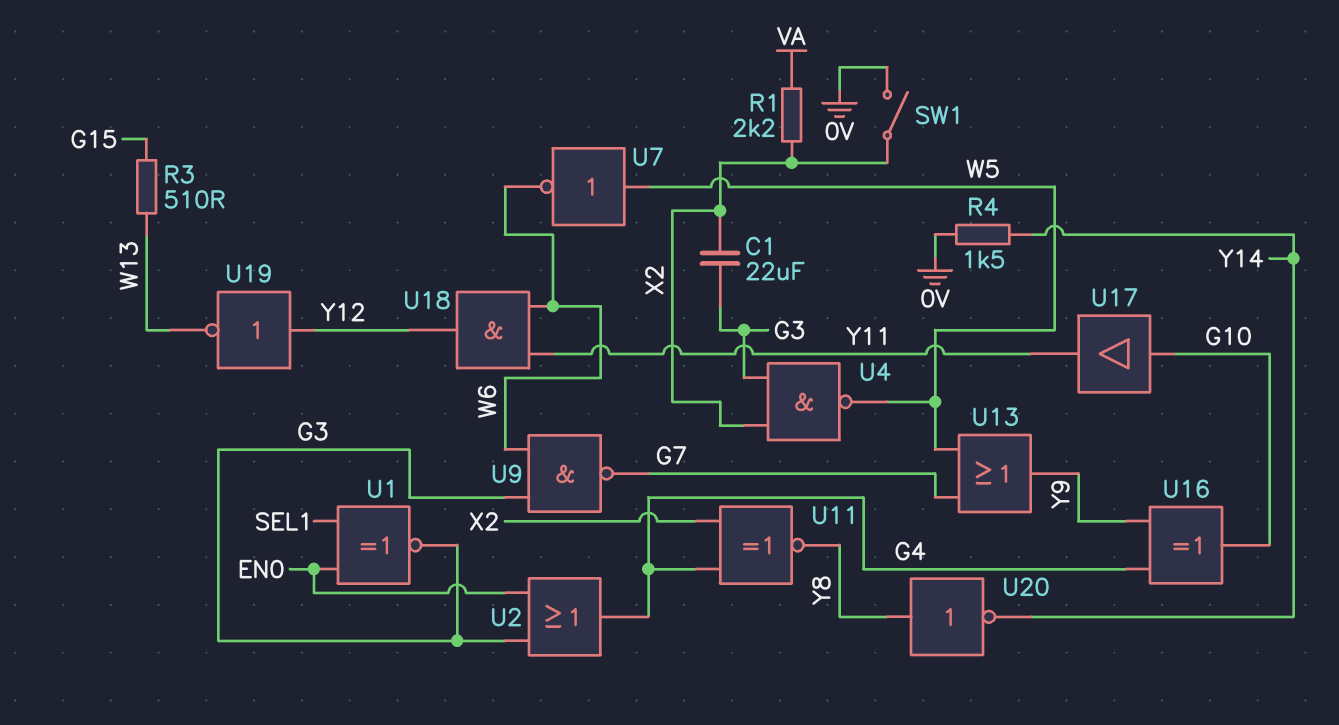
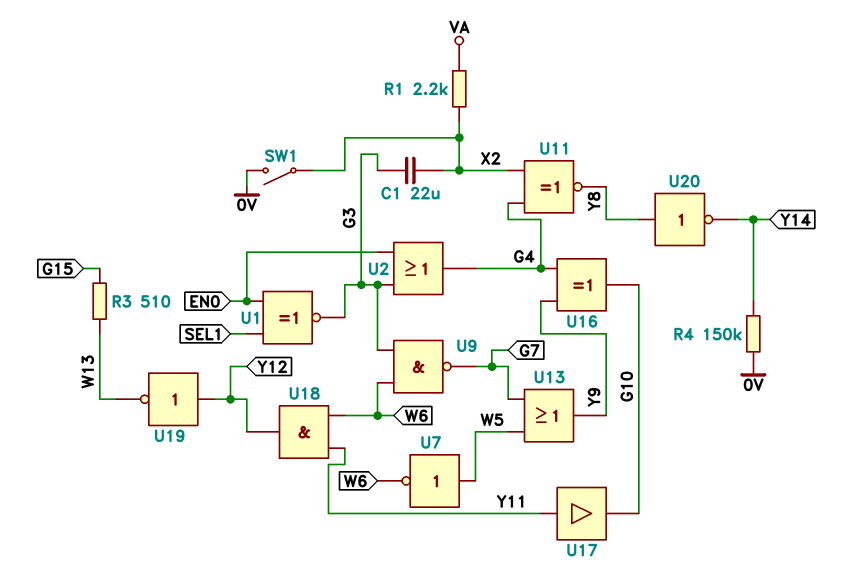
R4: 1.5k (0V, Y14) -> 150k (0V, Y14)
U4: NAND (in G3, in X2, out W5) -> none
U17: buffer (in G10, out Y11) -> buffer (in Y11, out G10)

